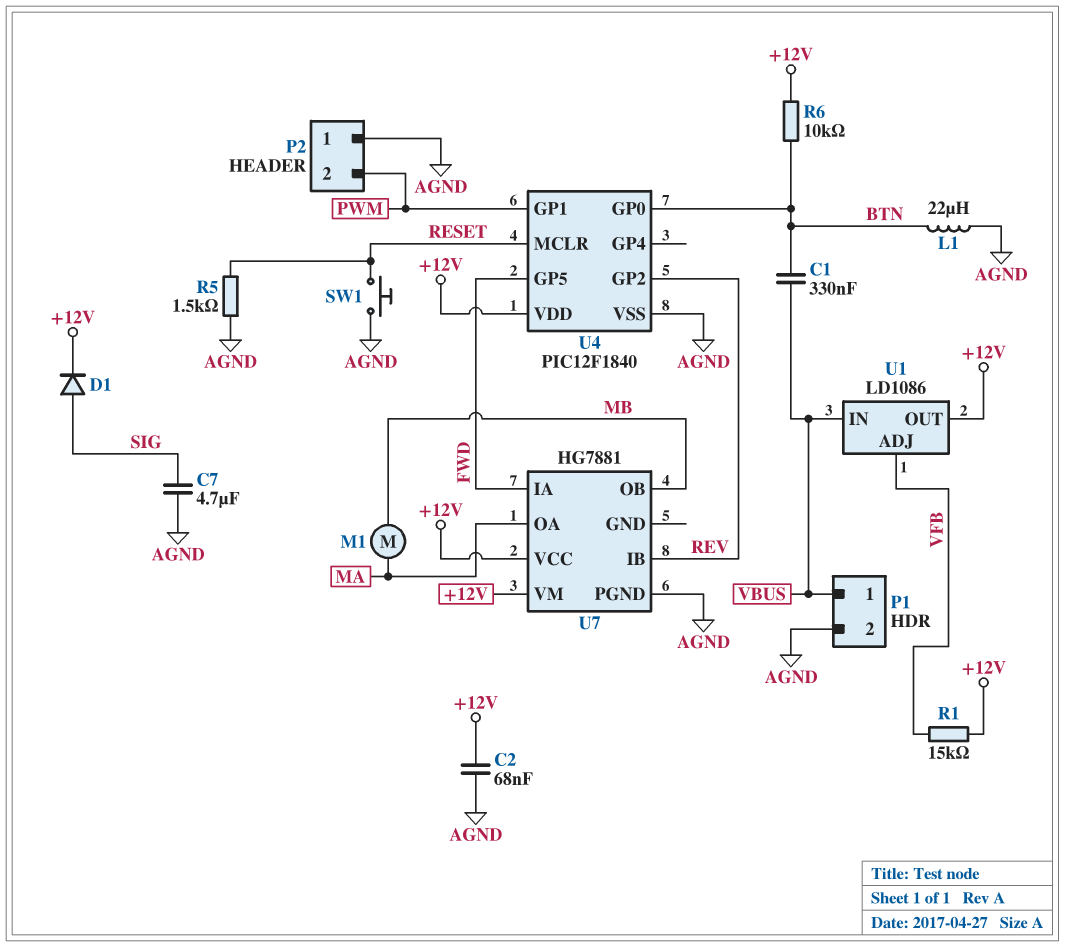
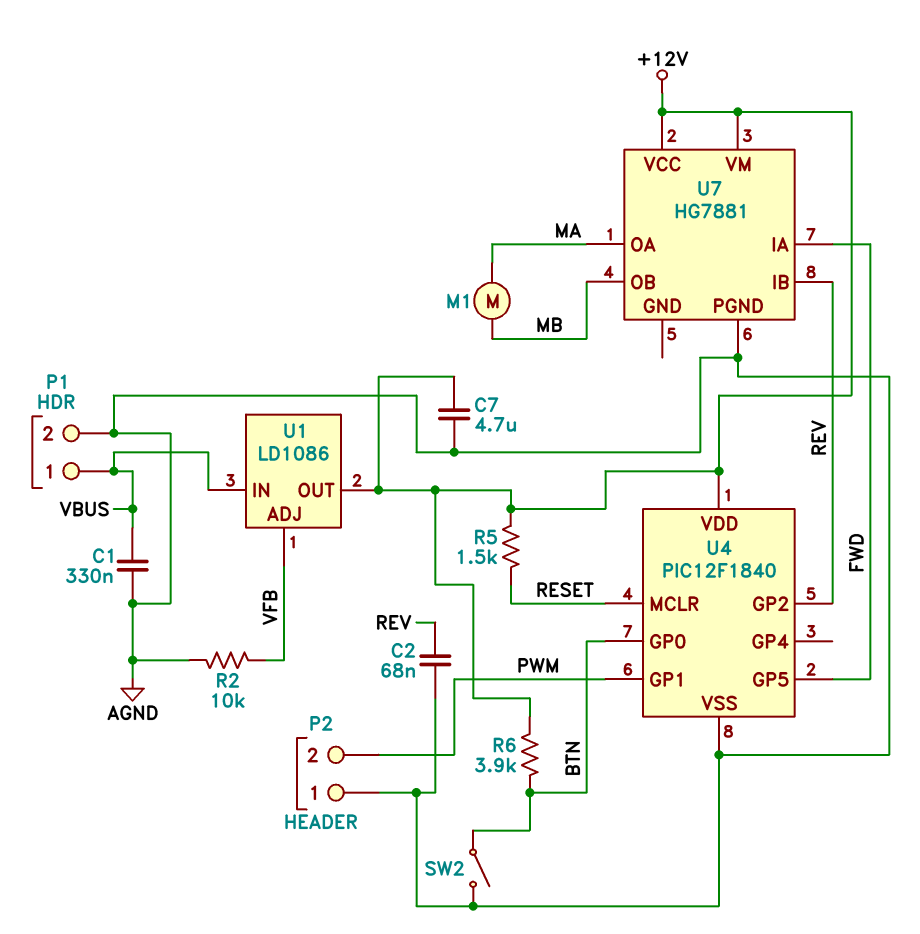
C1: 330nF (BTN, VBUS) -> 330nF (AGND, VBUS)
C2: 68nF (+12V, AGND) -> 68nF (AGND, REV)
C7: 4.7uF (AGND, SIG) -> 4.7uF (+12V, AGND)
D1: diode (A SIG, K +12V) -> none
L1: 22uH (AGND, BTN) -> none
R1: 15k (+12V, VFB) -> none
R2: none -> 10k (AGND, VFB)
R5: 1.5k (AGND, RESET) -> 1.5k (+12V, RESET)
R6: 10k (+12V, BTN) -> 3.9k (+12V, BTN)
SW1: button (AGND, RESET) -> none
SW2: none -> switch (AGND, BTN)

